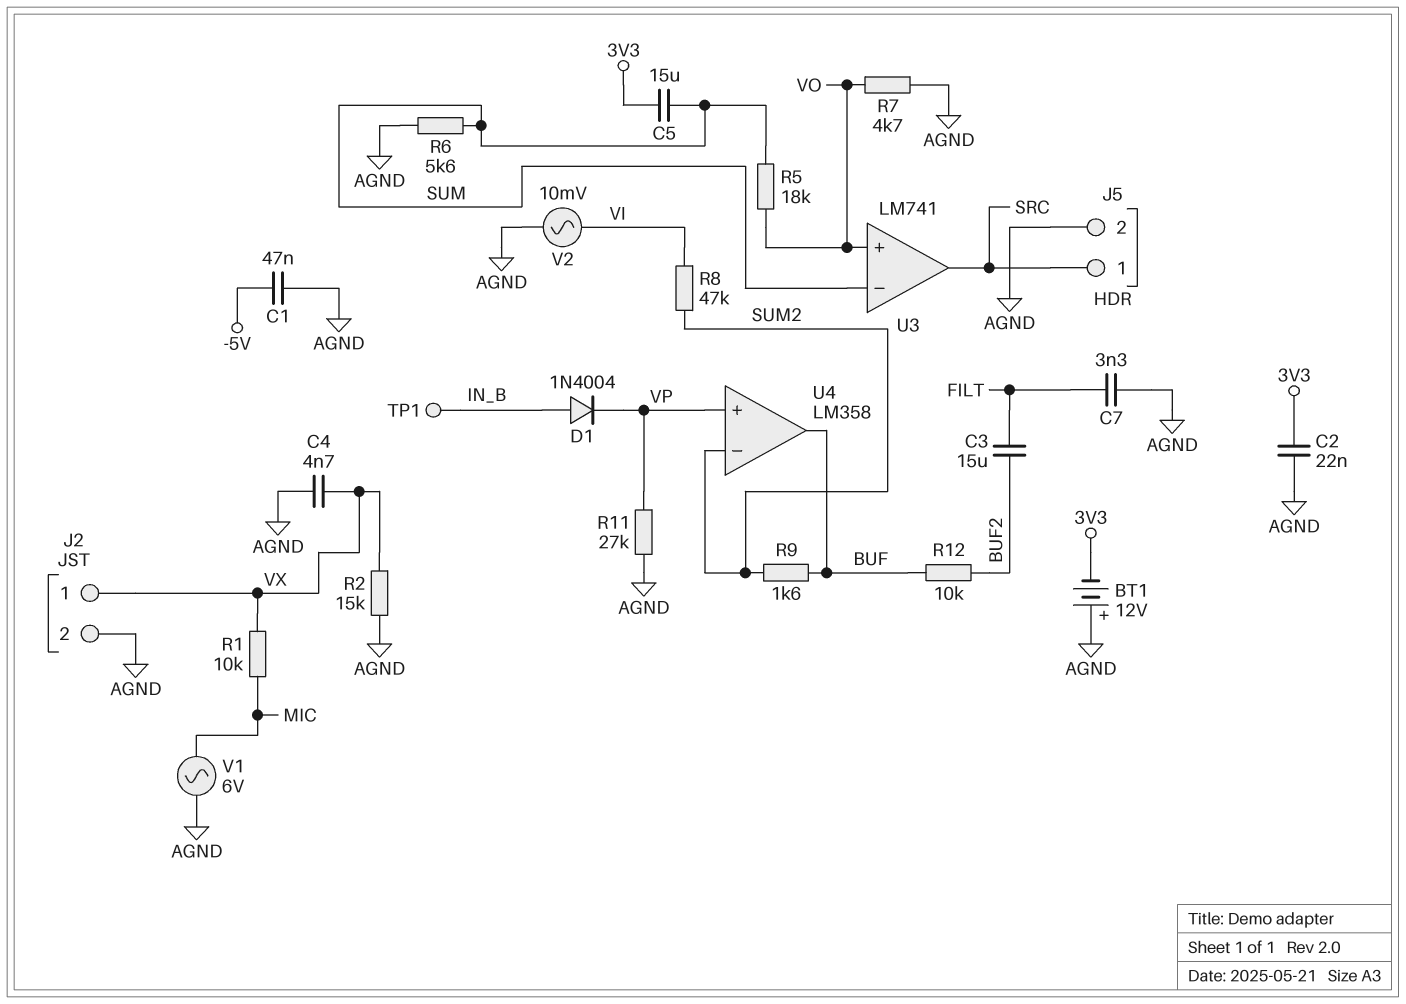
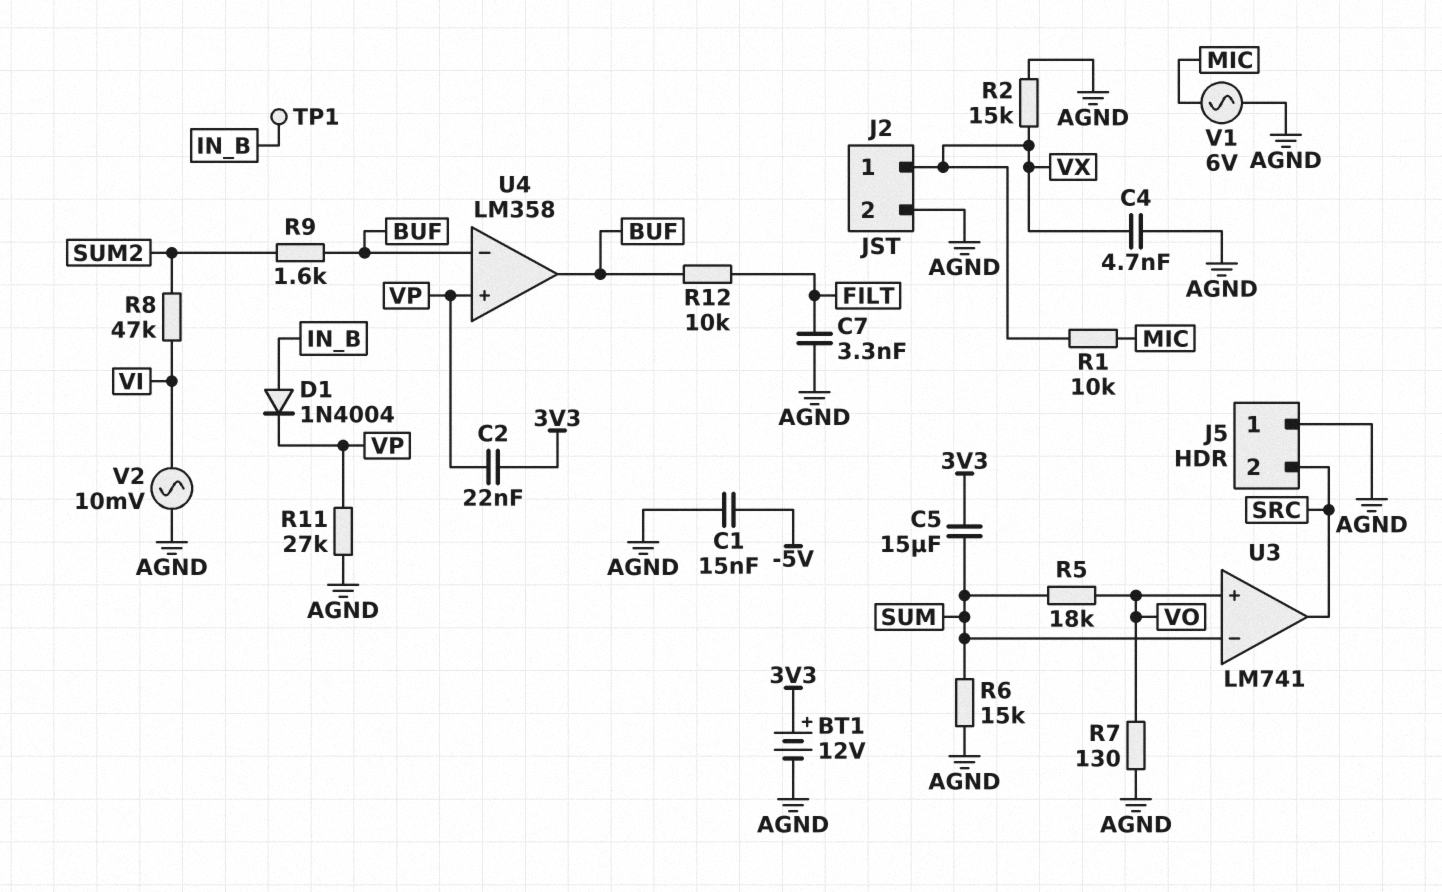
BT1: 12V (plus AGND, minus 3V3) -> 12V (plus 3V3, minus AGND)
C1: 47nF (-5V, AGND) -> 15nF (-5V, AGND)
C2: 22nF (3V3, AGND) -> 22nF (3V3, VP)
C3: 15uF (BUF2, FILT) -> none
J5 pin 1: SRC -> AGND
J5 pin 2: AGND -> SRC
R6: 5.6k (AGND, SUM) -> 15k (AGND, SUM)
R7: 4.7k (AGND, VO) -> 130 (AGND, VO)
R12: 10k (BUF, BUF2) -> 10k (BUF, FILT)
U4 pin in-: SUM2 -> BUF

